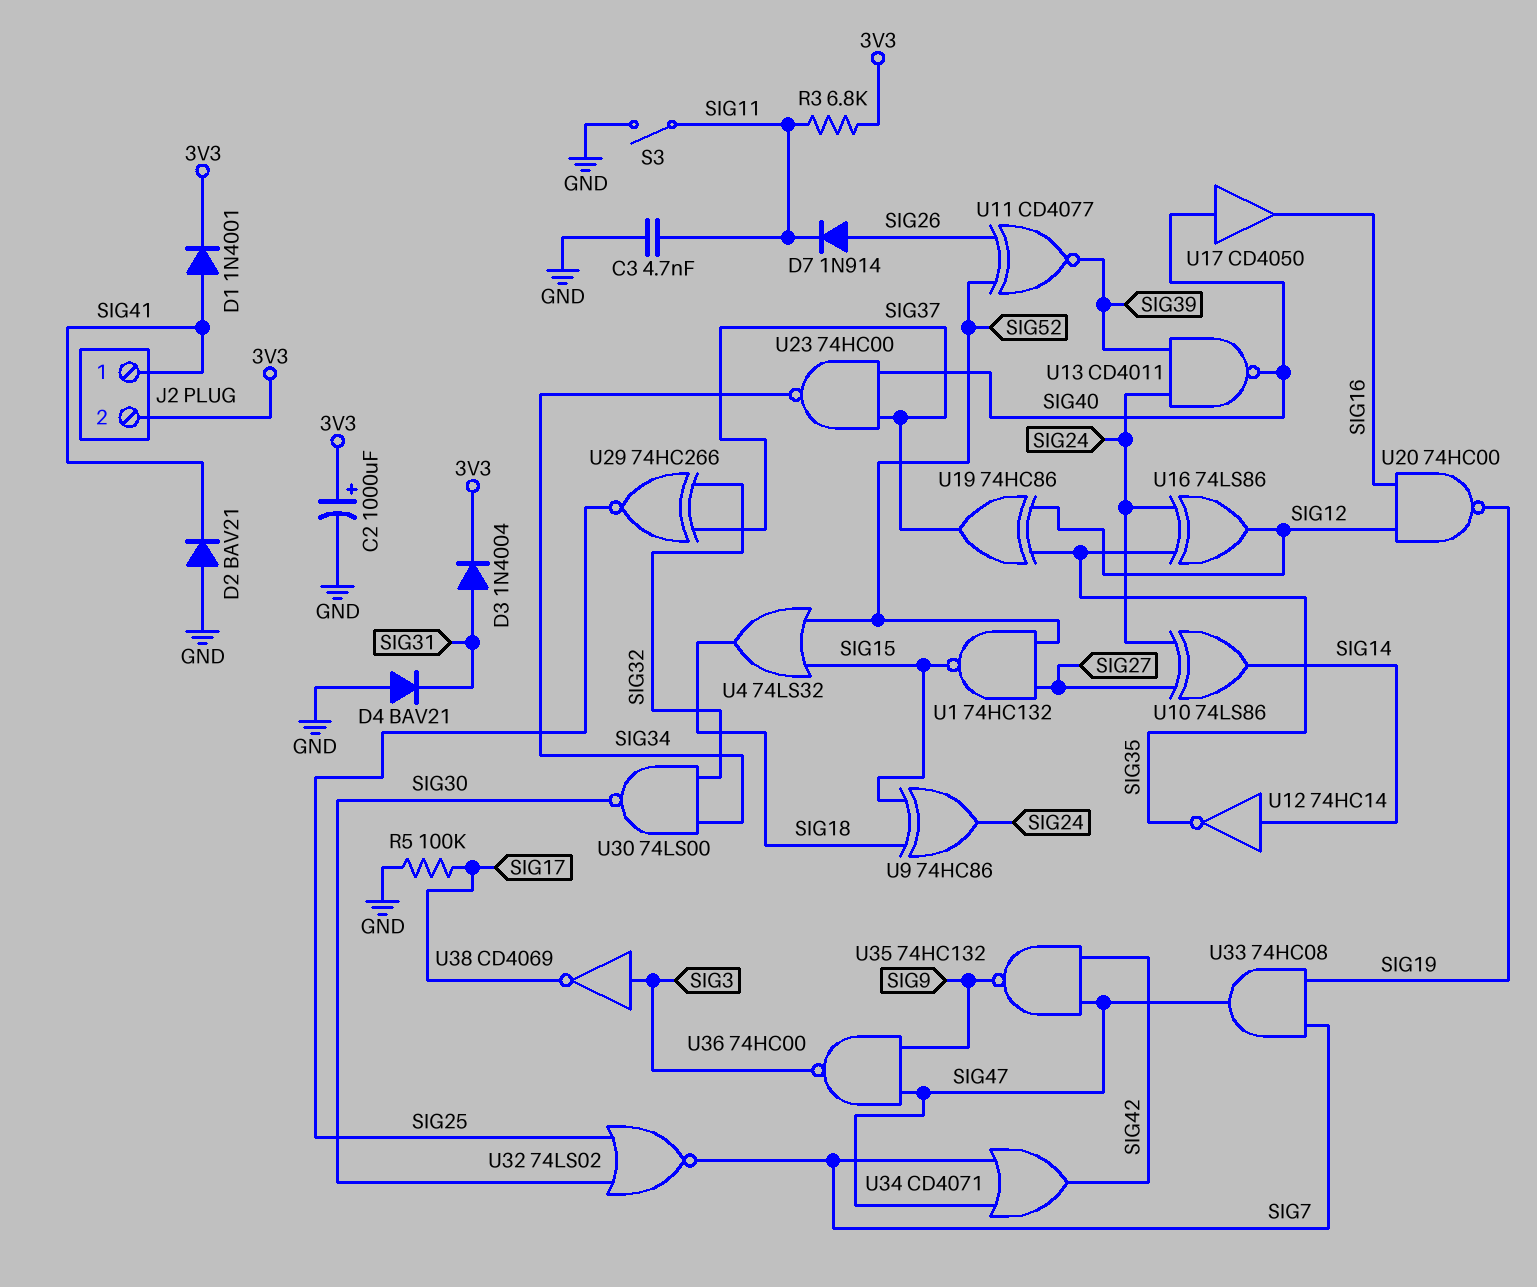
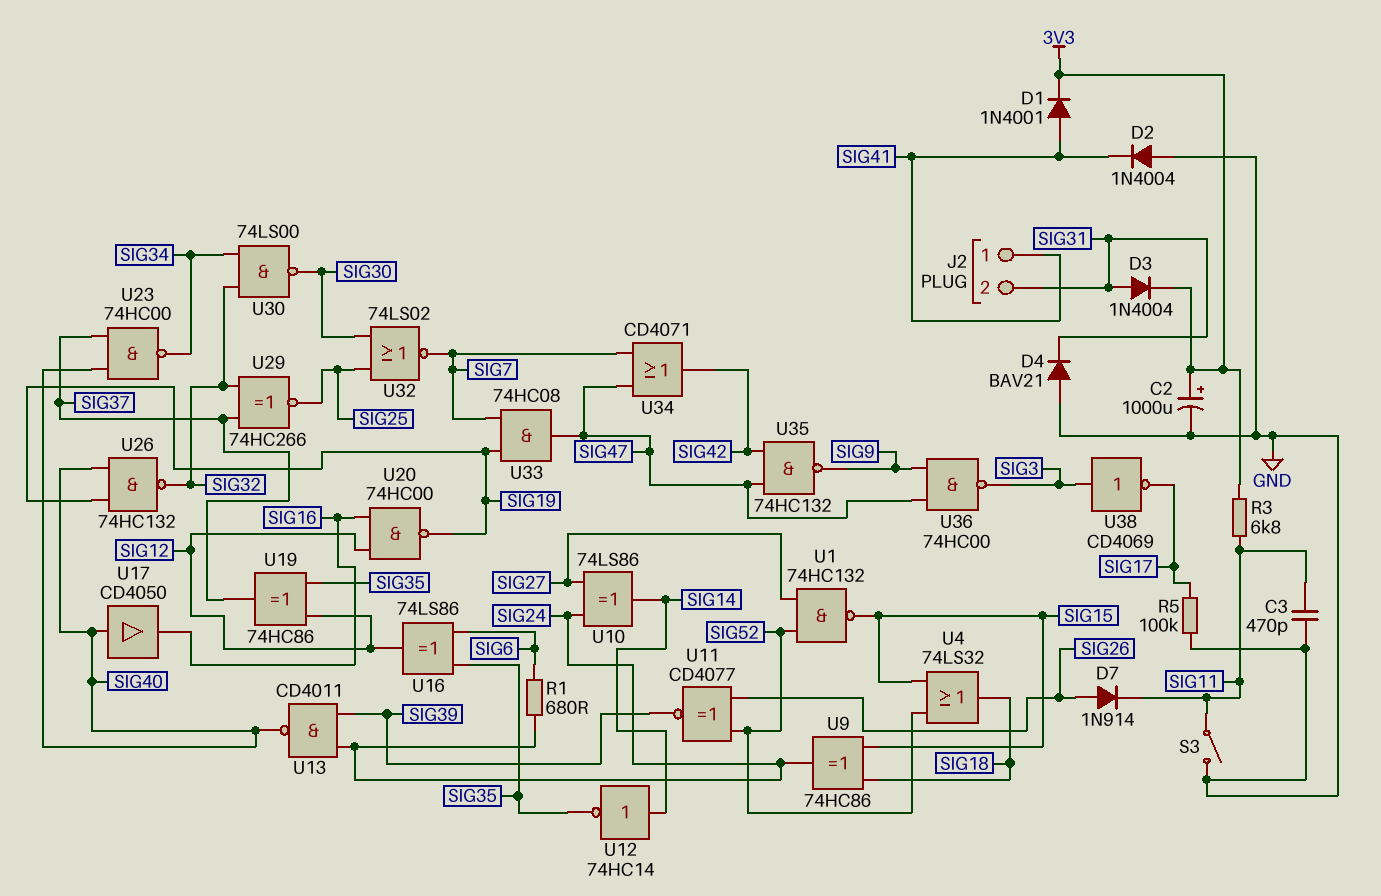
C3: 4.7nF (GND, SIG11) -> 470pF (GND, SIG11)
D2: diode BAV21 (A GND, K SIG41) -> diode 1N4004 (A GND, K SIG41)
J2 pin 2: 3V3 -> SIG31
R1: none -> 680 (SIG6, SIG24)
U16: XOR 74LS86 (in SIG24, in SIG35, out SIG12) -> XOR 74LS86 (in SIG6, in SIG35, out SIG12)
U26: none -> NAND 74HC132 (in SIG19, in SIG40, out SIG32)

